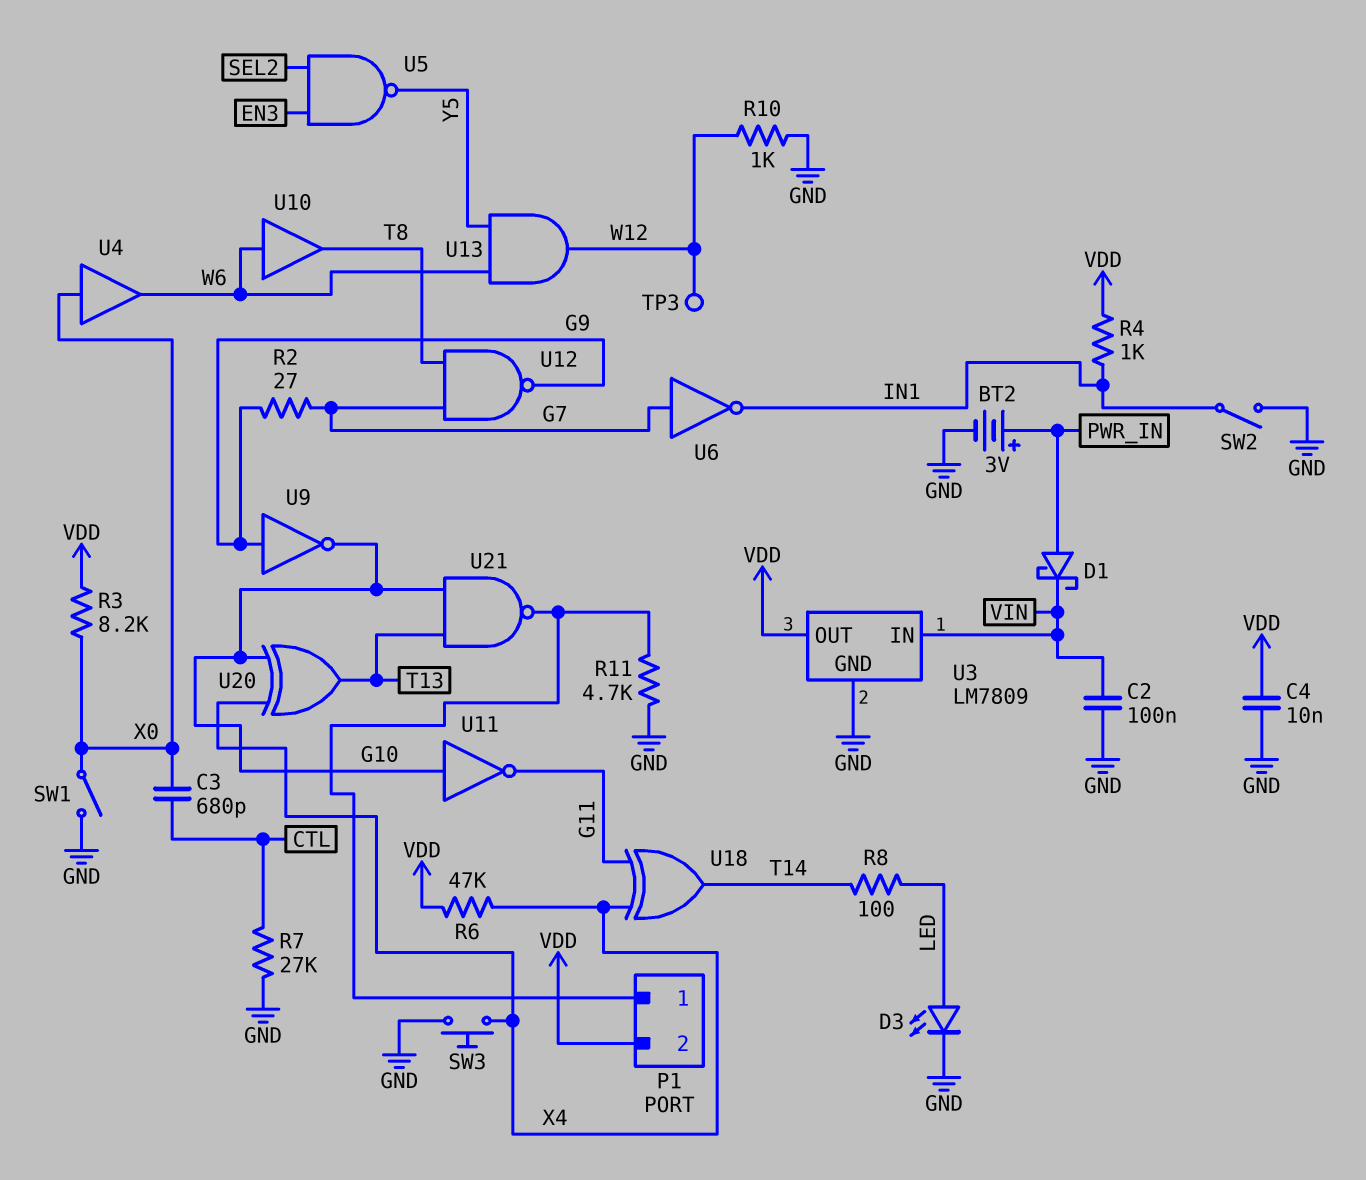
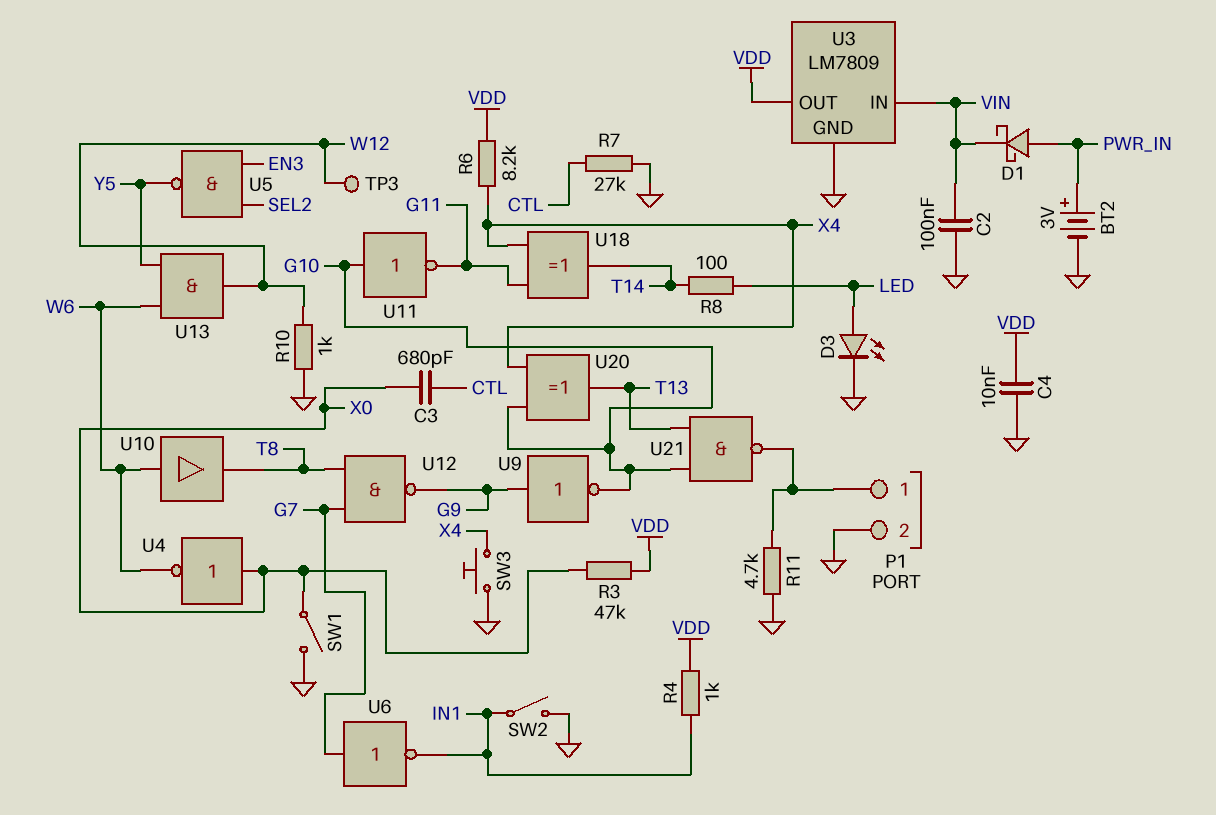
P1 pin 2: VDD -> GND
R2: 27 (G7, G9) -> none
R3: 8.2k (VDD, X0) -> 47k (VDD, X0)
R6: 47k (VDD, X4) -> 8.2k (VDD, X4)
U4: buffer (in X0, out W6) -> NOT (in X0, out W6)

